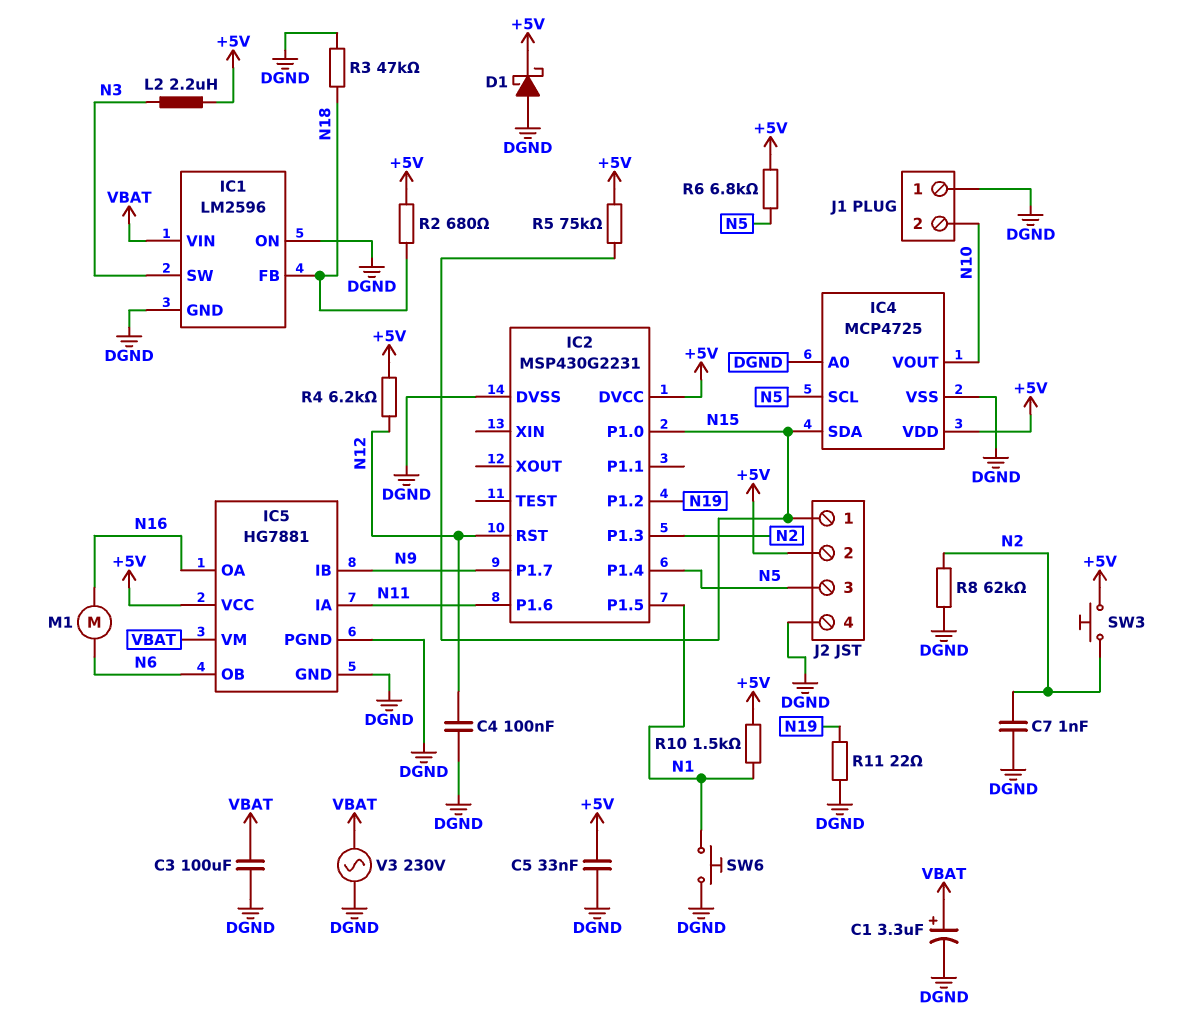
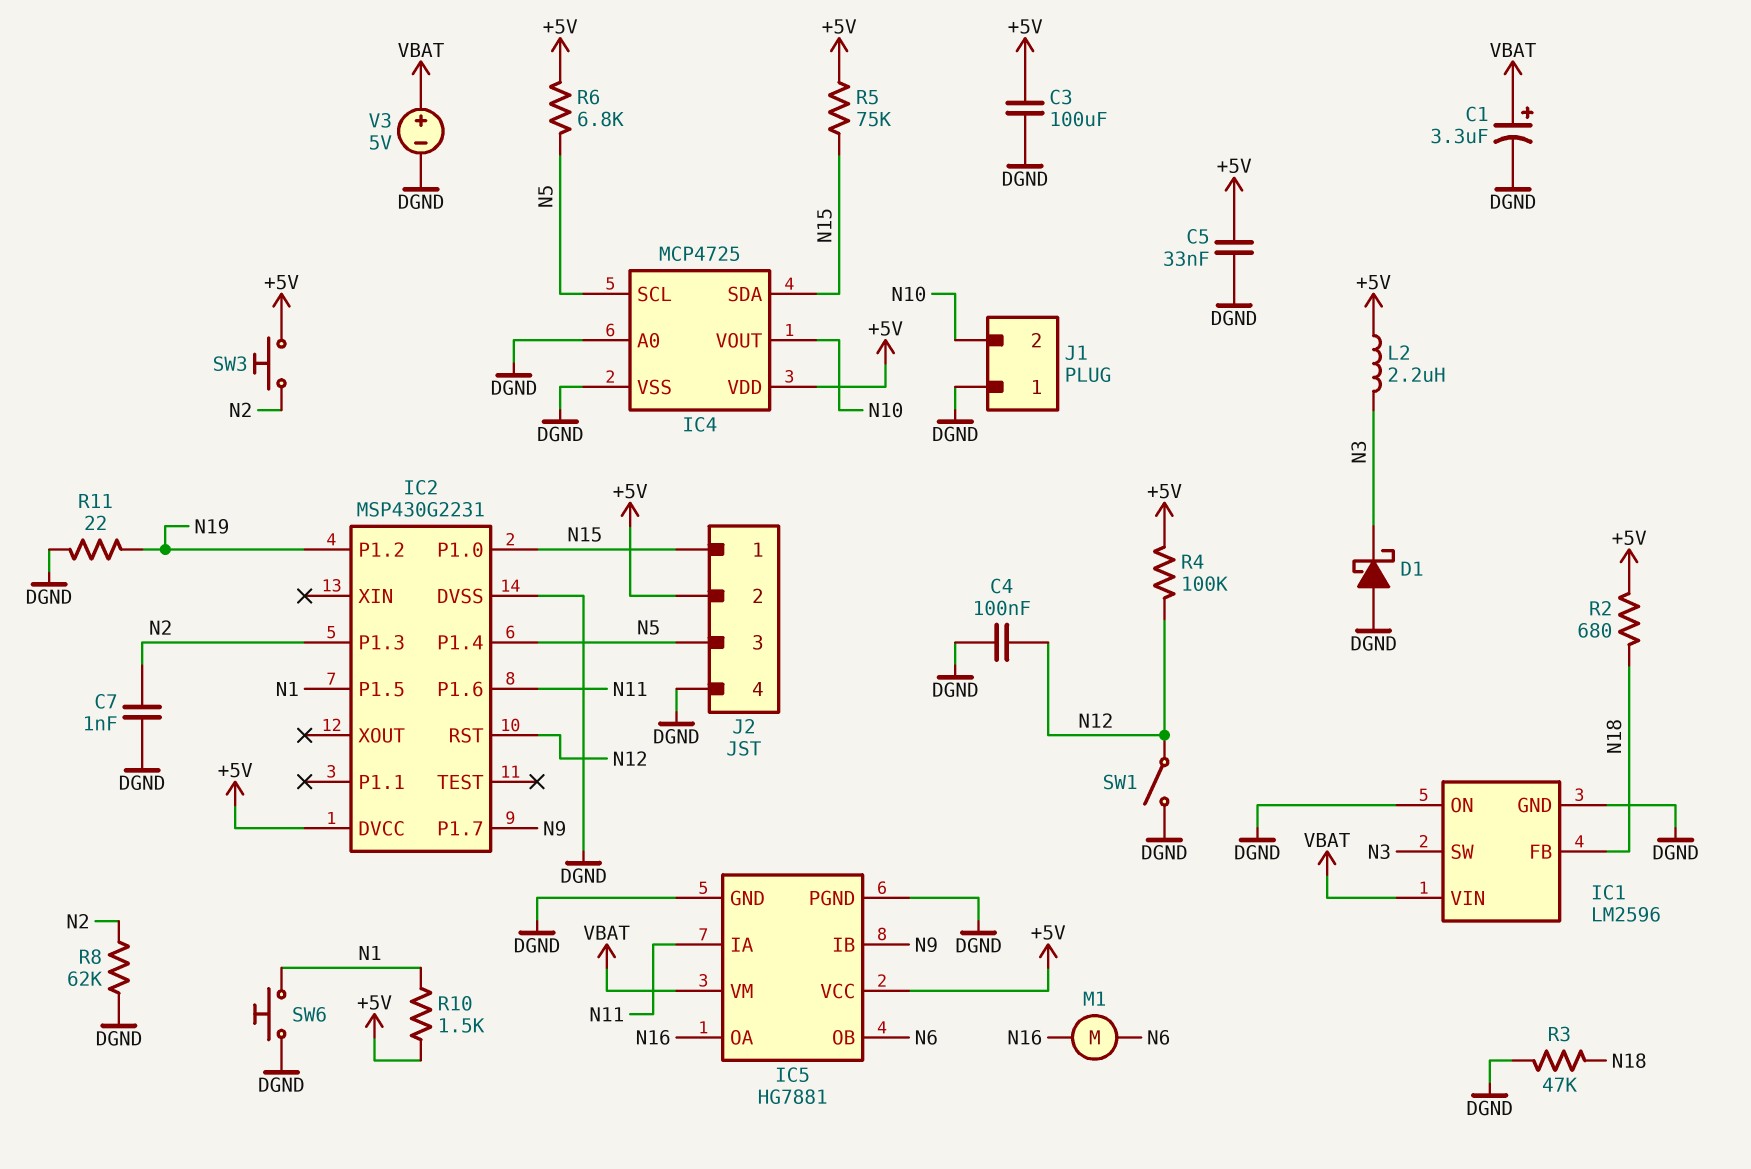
C3: 100uF (DGND, VBAT) -> 100uF (+5V, DGND)
D1: schottky (A DGND, K +5V) -> schottky (A DGND, K N3)
R4: 6.2k (+5V, N12) -> 100k (+5V, N12)
SW1: none -> switch (DGND, N12)
V3: AC 230V (DGND, VBAT) -> 5V (plus VBAT, minus DGND)

